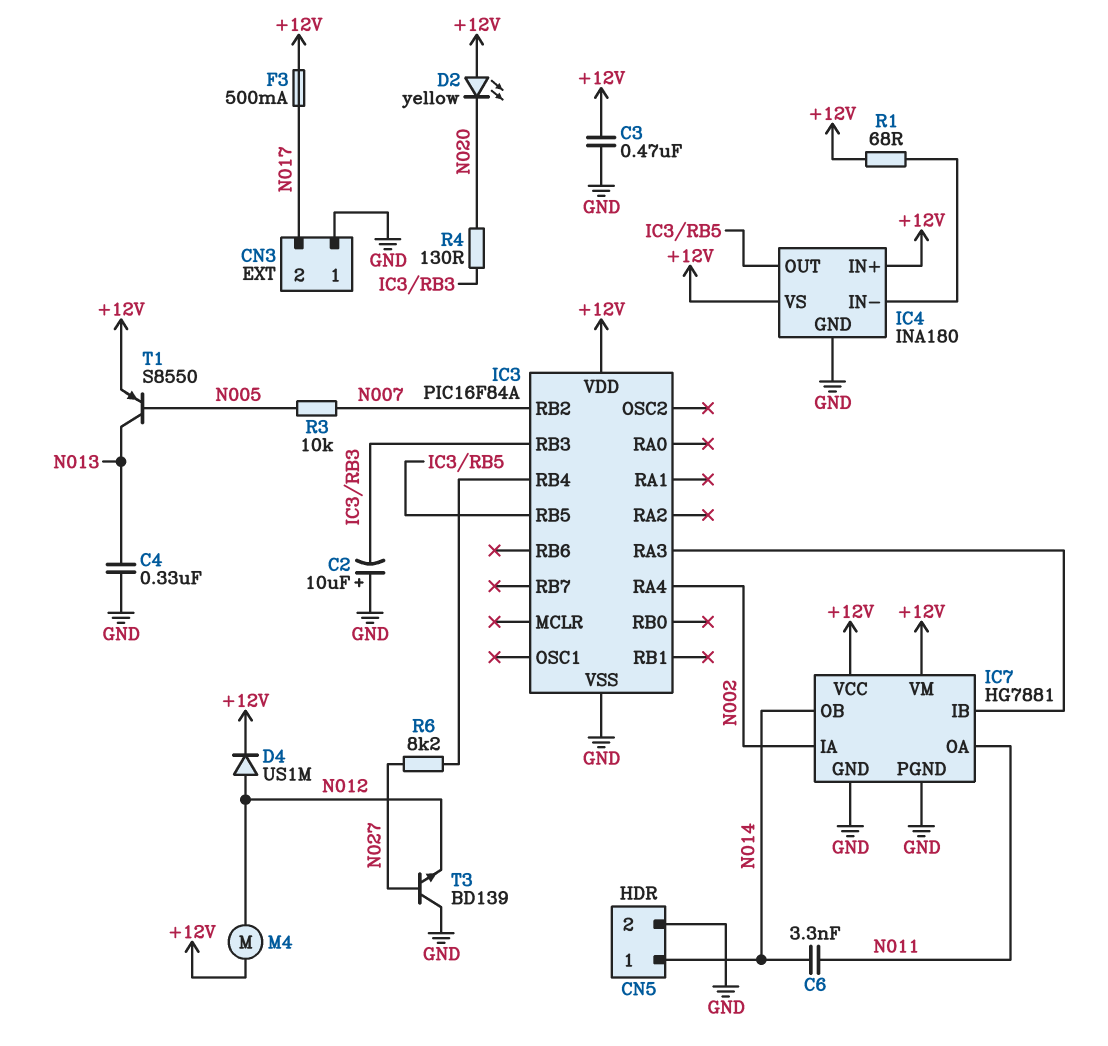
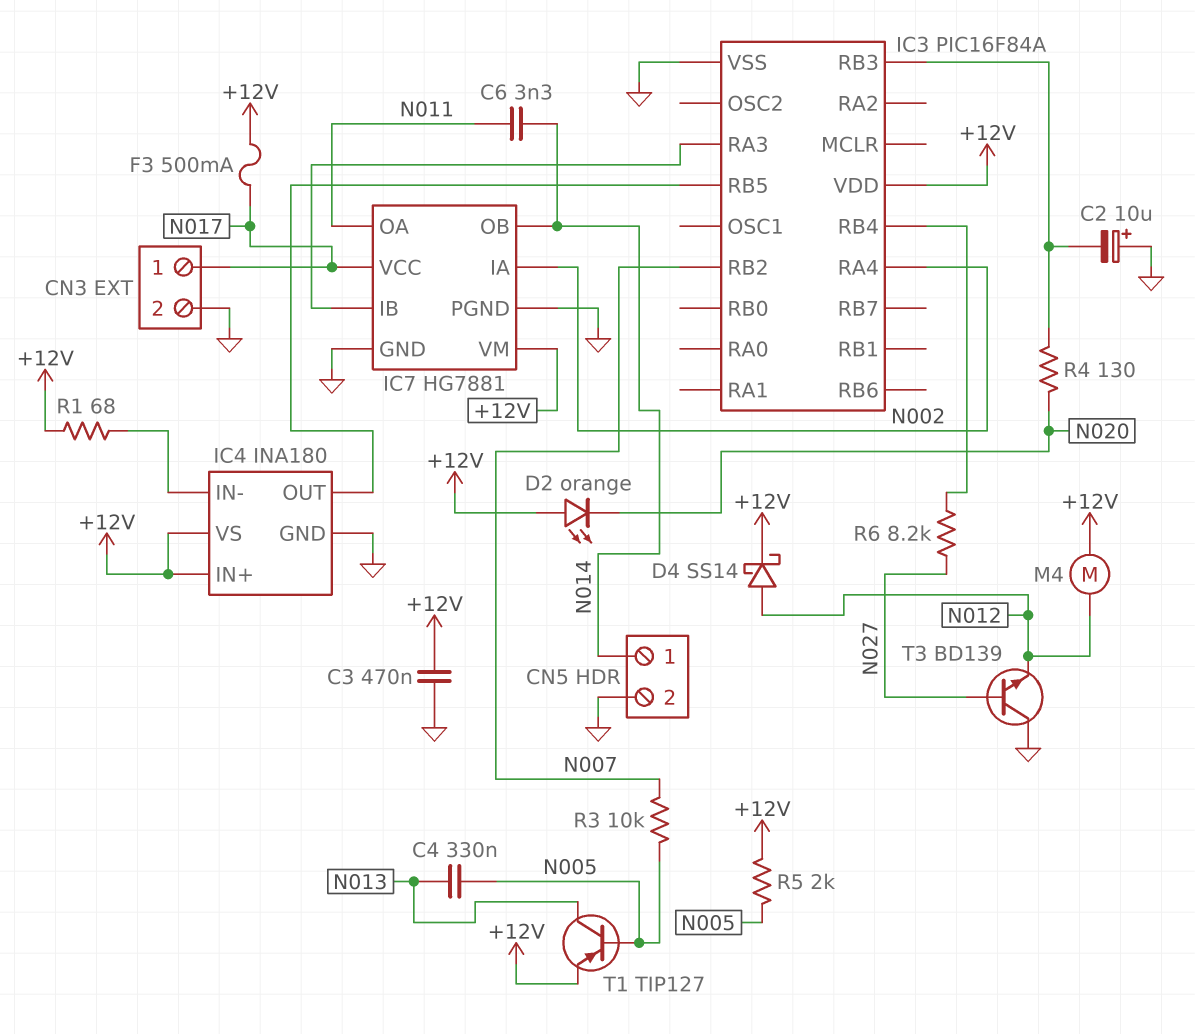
C4: 330nF (GND, N013) -> 330nF (N005, N013)
CN3 pin 1: GND -> N017
CN3 pin 2: N017 -> GND
D2: LED yellow (A +12V, K N020) -> LED orange (A +12V, K N020)
D4: diode US1M (A N012, K +12V) -> schottky SS14 (A N012, K +12V)
IC7 pin VCC: +12V -> N017
R5: none -> 2k (+12V, N005)
T1: PNP S8550 (B N005, C N013, E +12V) -> PNP TIP127 (B N005, C N013, E +12V)

